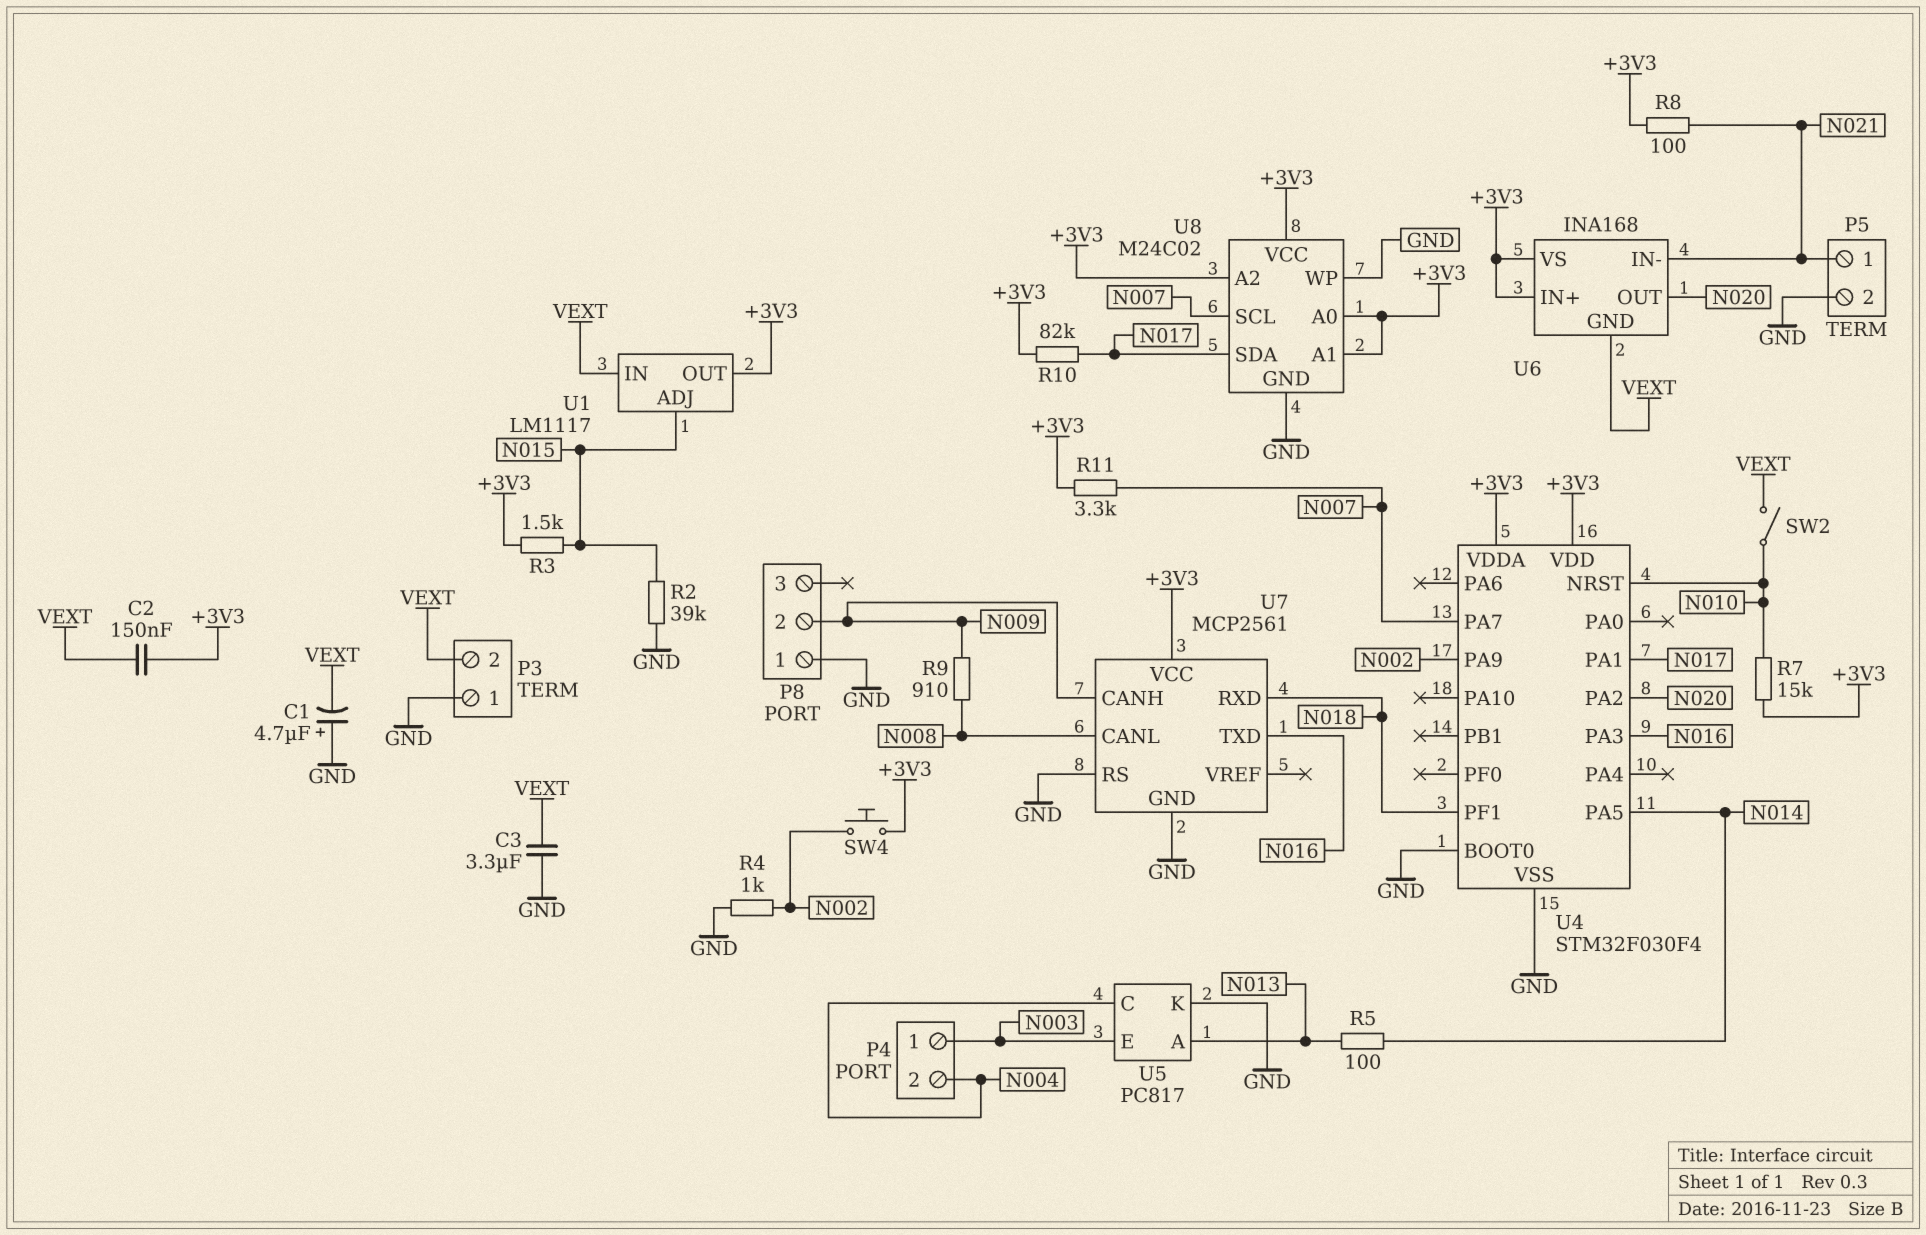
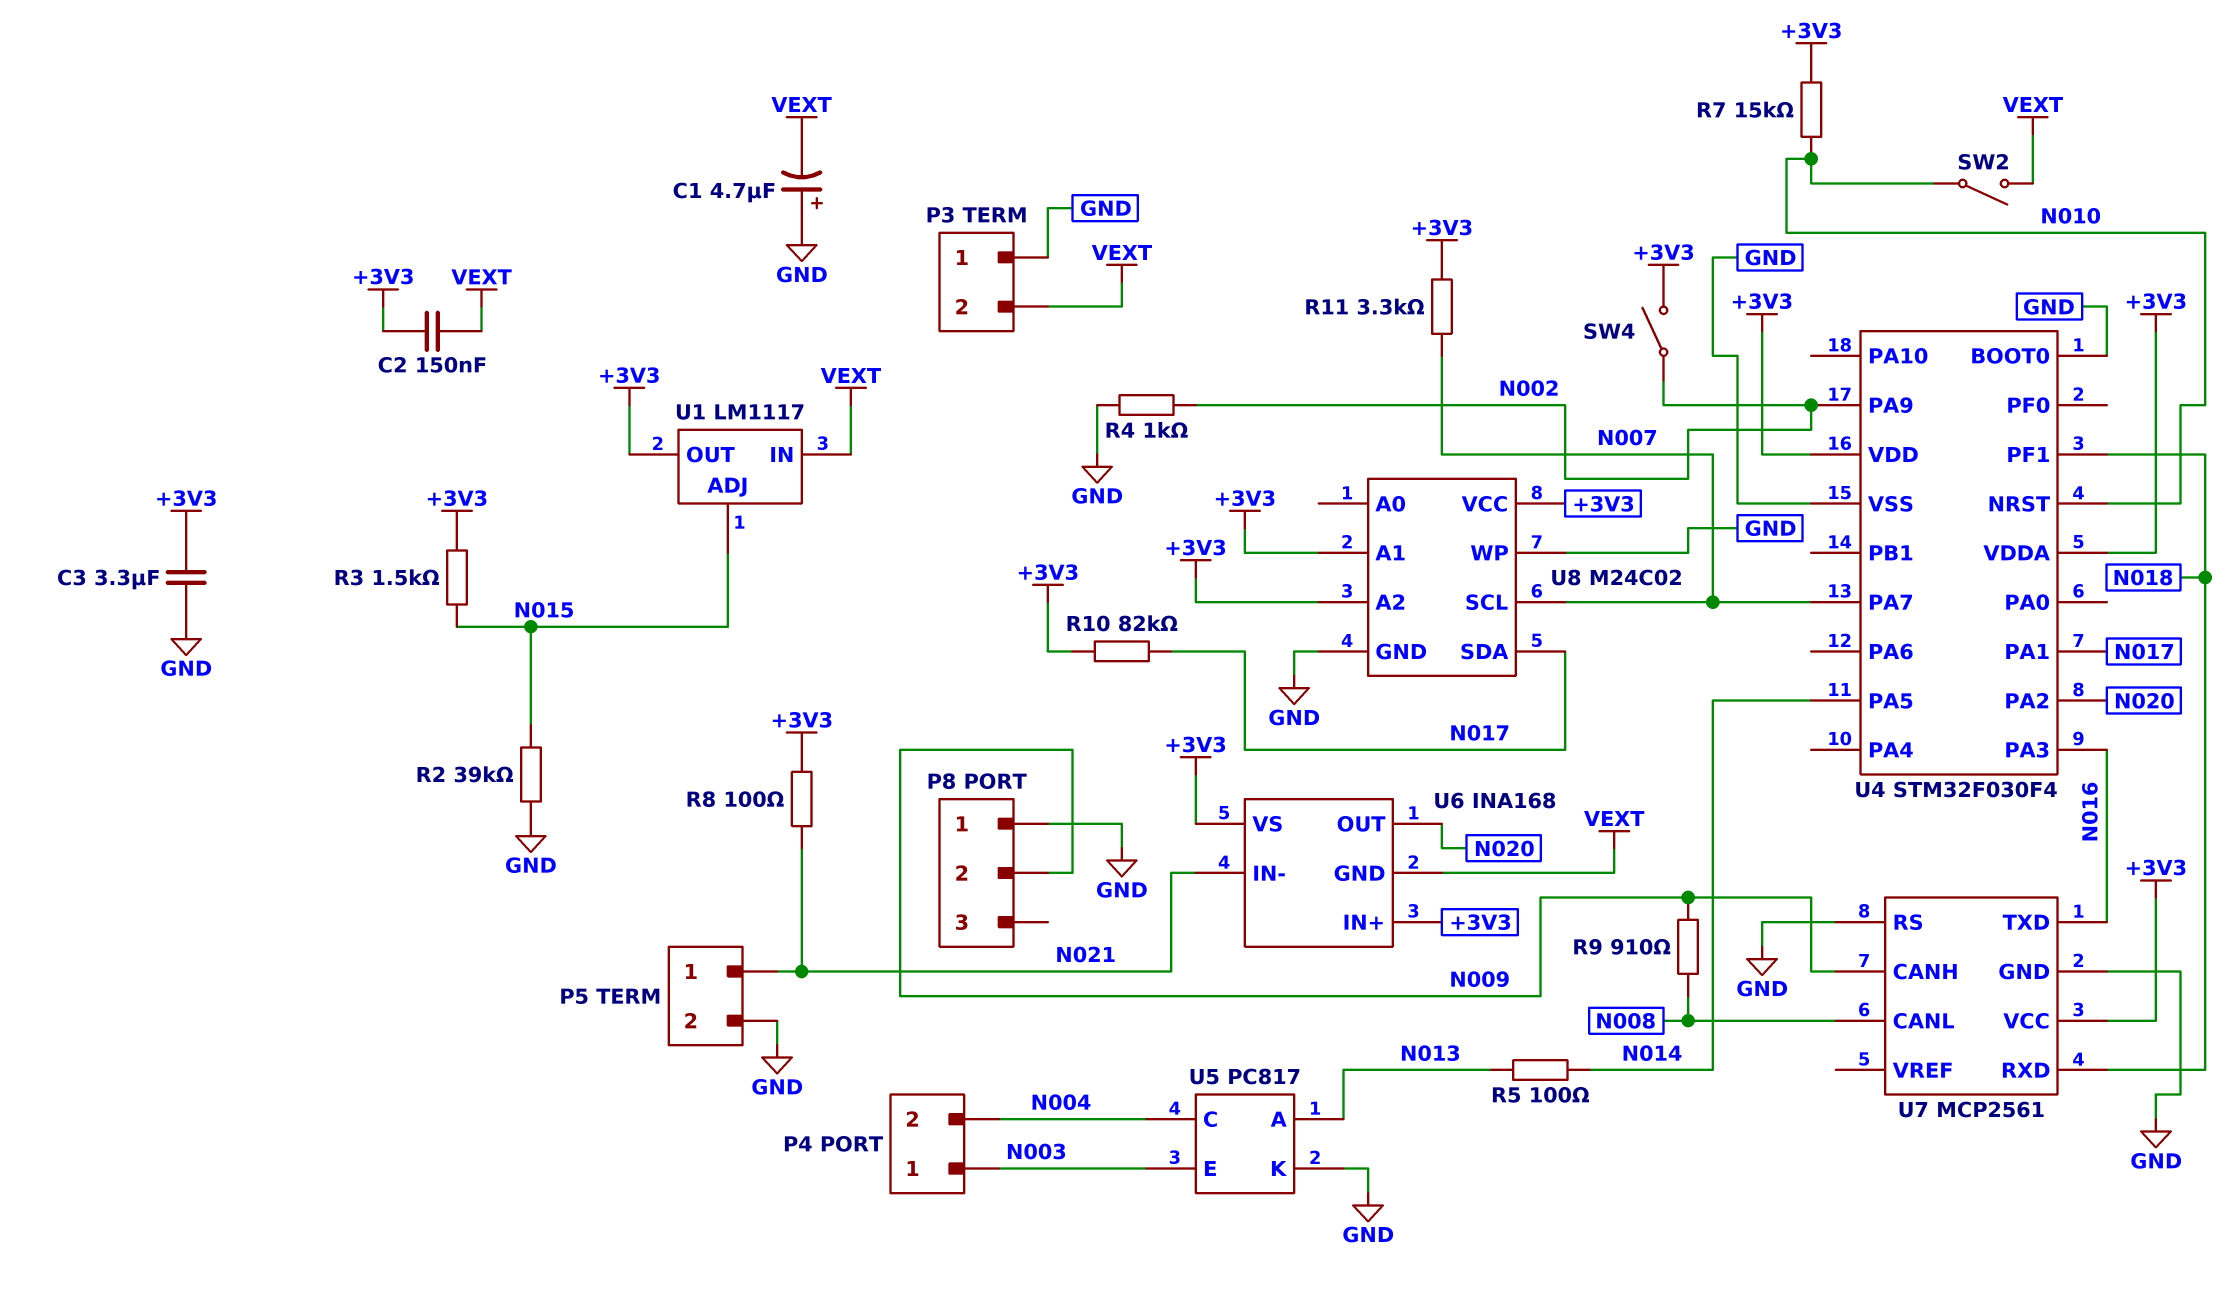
C3: 3.3uF (GND, VEXT) -> 3.3uF (+3V3, GND)
SW4: button (+3V3, N002) -> switch (+3V3, N002)
U8 pin A0: +3V3 -> none

